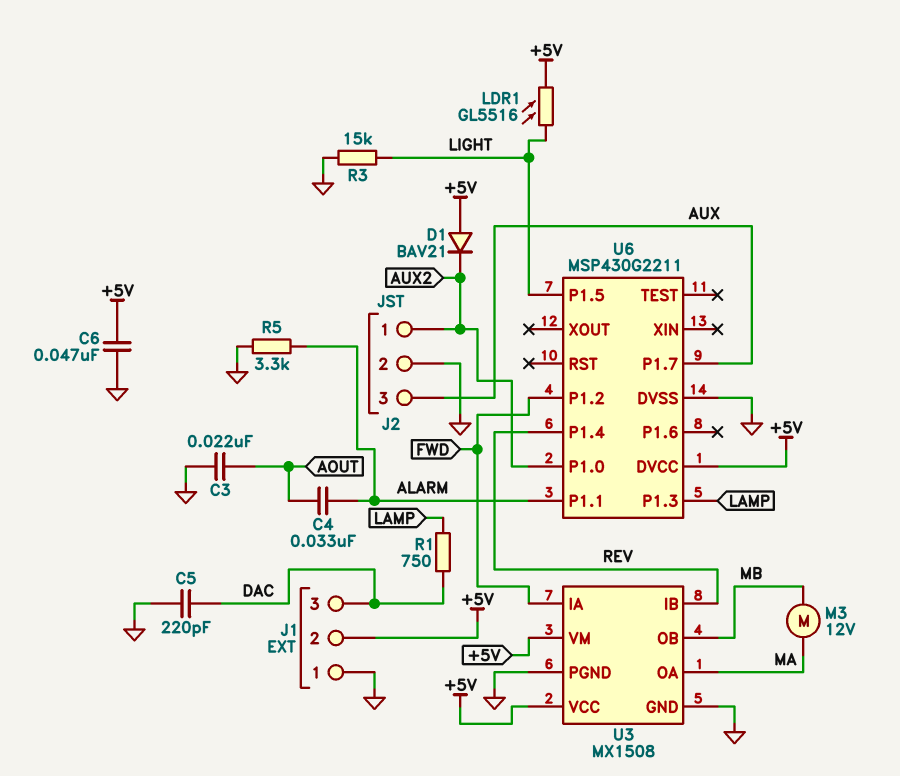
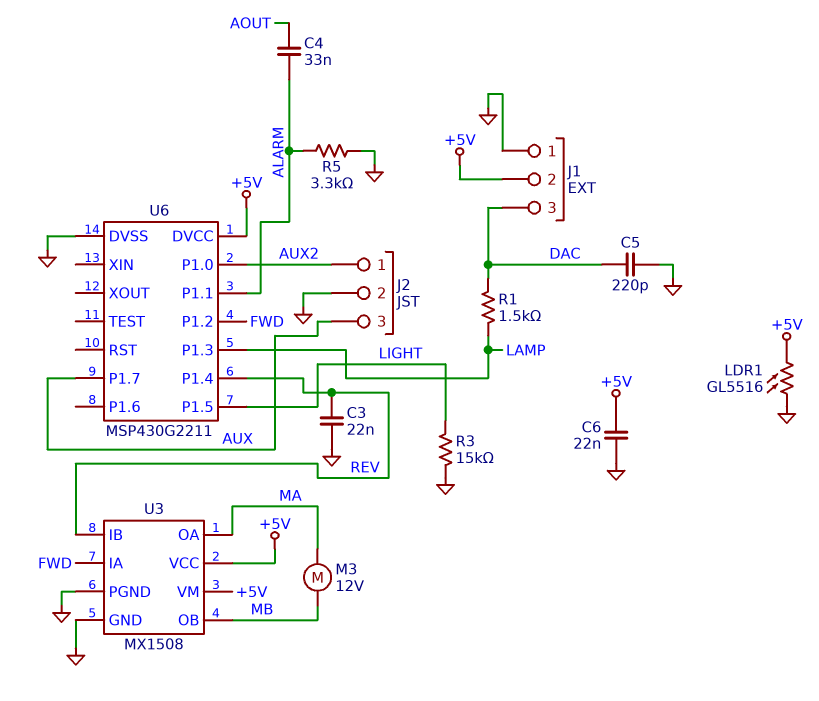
C3: 22nF (AOUT, GND) -> 22nF (GND, REV)
C6: 47nF (+5V, GND) -> 22nF (+5V, GND)
D1: diode BAV21 (A +5V, K AUX2) -> none
LDR1: GL5516 (+5V, LIGHT) -> GL5516 (+5V, GND)
R1: 750 (DAC, LAMP) -> 1.5k (DAC, LAMP)

